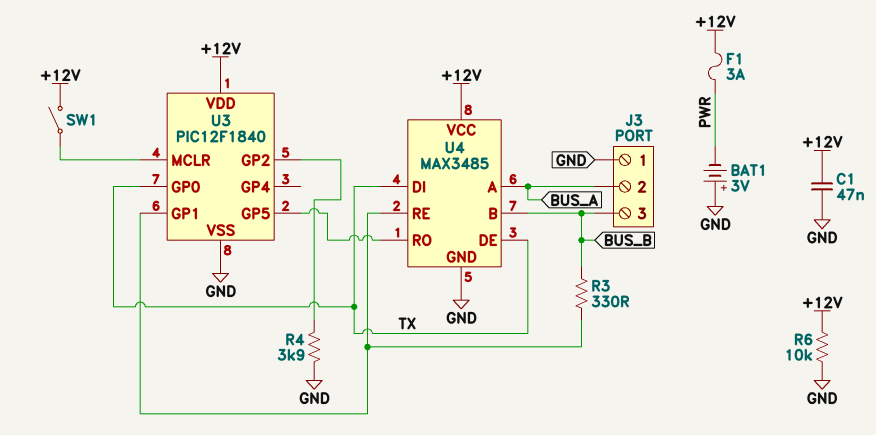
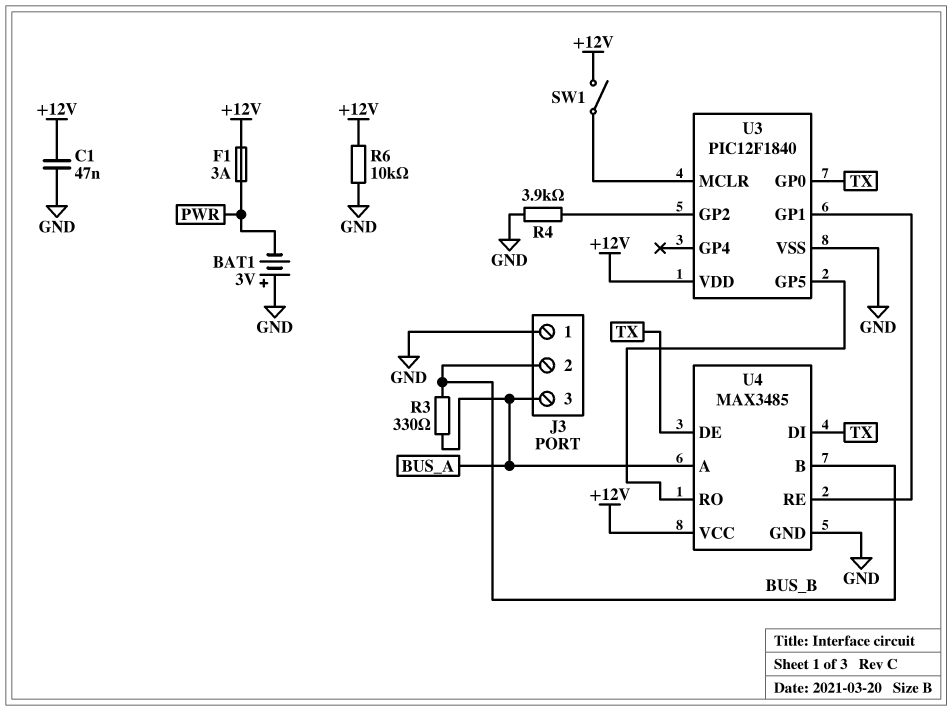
J3 pin 2: BUS_A -> BUS_B
J3 pin 3: BUS_B -> BUS_A
R3: 330 (BUS_B, U3/GP1) -> 330 (BUS_A, BUS_B)

